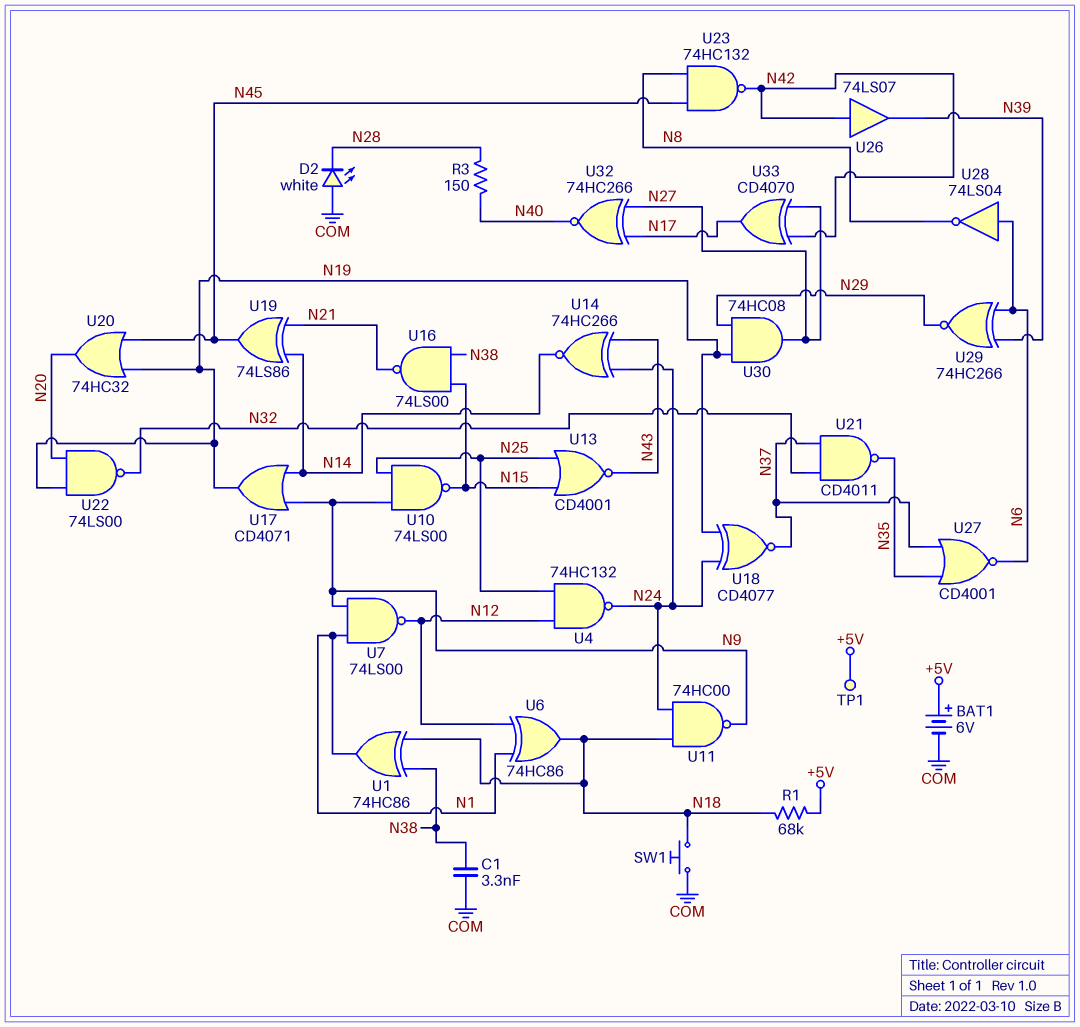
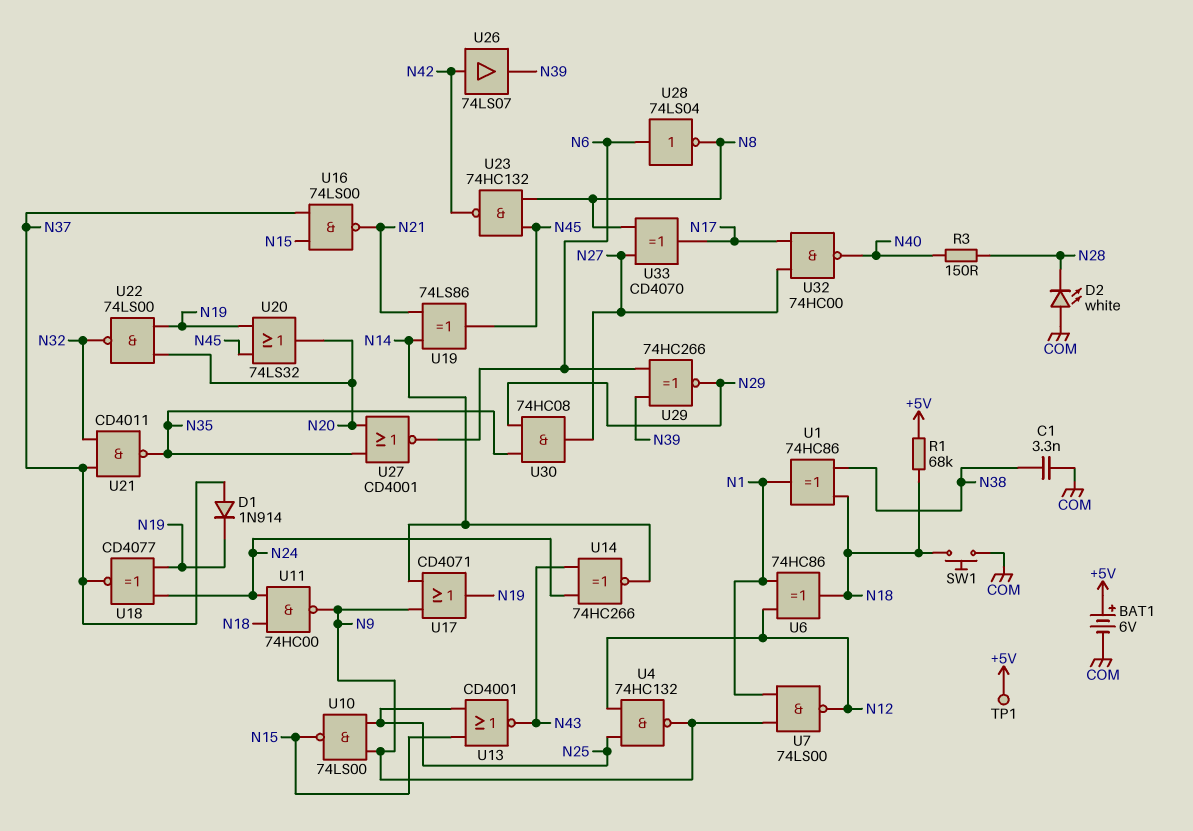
D1: none -> diode 1N914 (A N37, K N19)
U4: NAND 74HC132 (in N12, in N25, out N24) -> NAND 74HC132 (in N12, in N25, out N9)
U16: NAND 74LS00 (in N15, in N38, out N21) -> NAND 74LS00 (in N15, in N37, out N21)
U20: OR 74HC32 (in N19, in N45, out N20) -> OR 74LS32 (in N19, in N45, out N20)
U27: NOR CD4001 (in N35, in N37, out N6) -> NOR CD4001 (in N20, in N35, out N6)
U30: AND 74HC08 (in N19, in N29, out N27) -> AND 74HC08 (in N29, in N35, out N27)
U32: XNOR 74HC266 (in N17, in N27, out N40) -> NAND 74HC00 (in N17, in N27, out N40)
U33: XOR CD4070 (in N27, in N42, out N17) -> XOR CD4070 (in N8, in N27, out N17)

